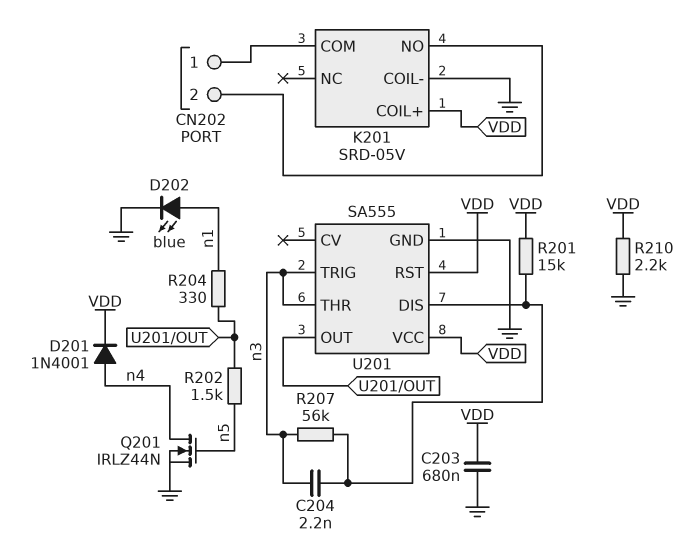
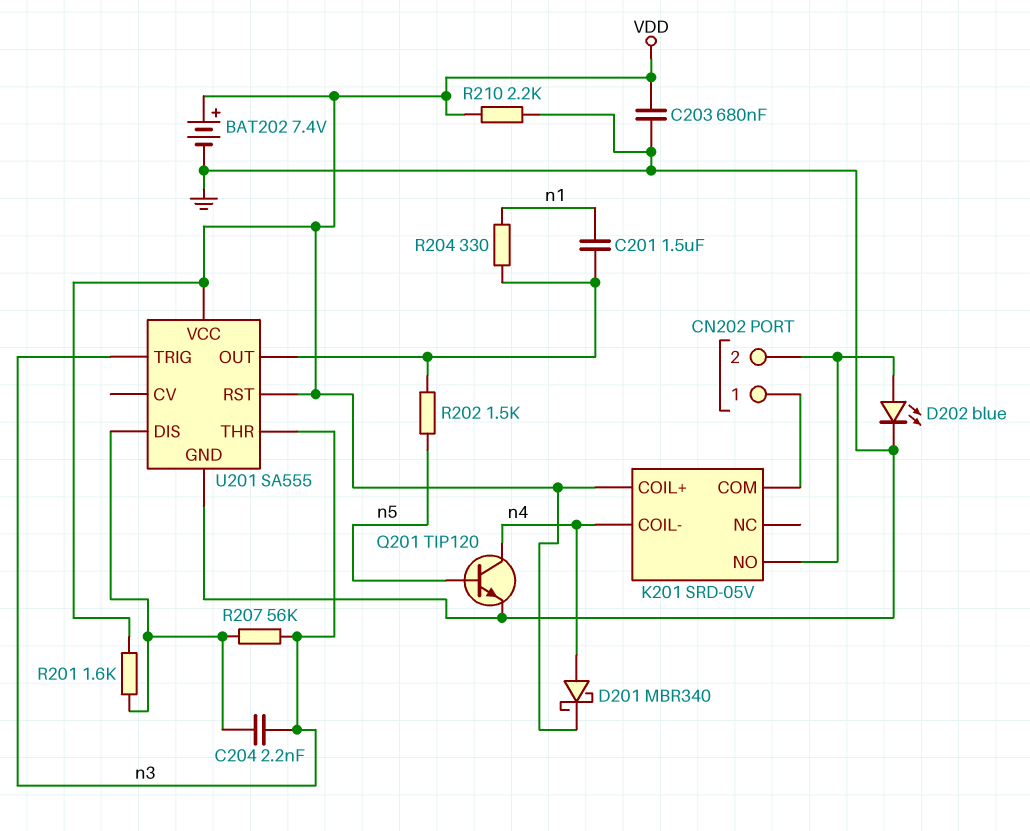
BAT202: none -> 7.4V (plus VDD, minus GND)
C201: none -> 1.5uF (U201/OUT, n1)
D201: diode 1N4001 (A n4, K VDD) -> schottky MBR340 (A n4, K VDD)
D202: LED blue (A n1, K GND) -> LED blue (A CN202/2, K GND)
K201 pin COIL-: GND -> n4
Q201: NMOS IRLZ44N (G n5, D n4, S GND) -> NPN TIP120 (B n5, C n4, E GND)
R201: 15k (U201/DIS, VDD) -> 1.6k (U201/DIS, VDD)

